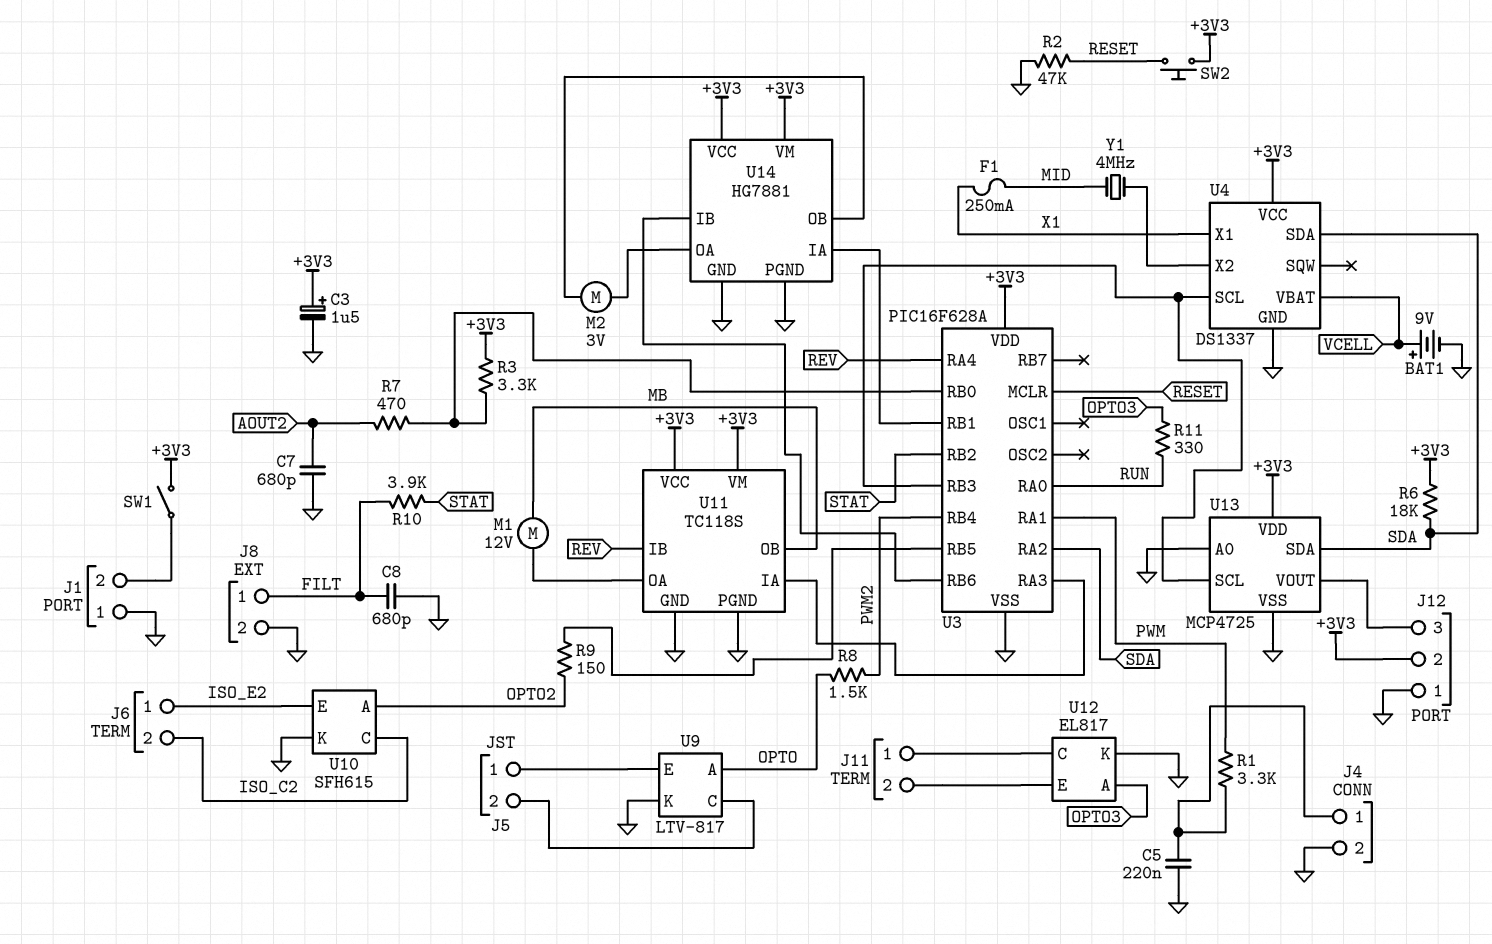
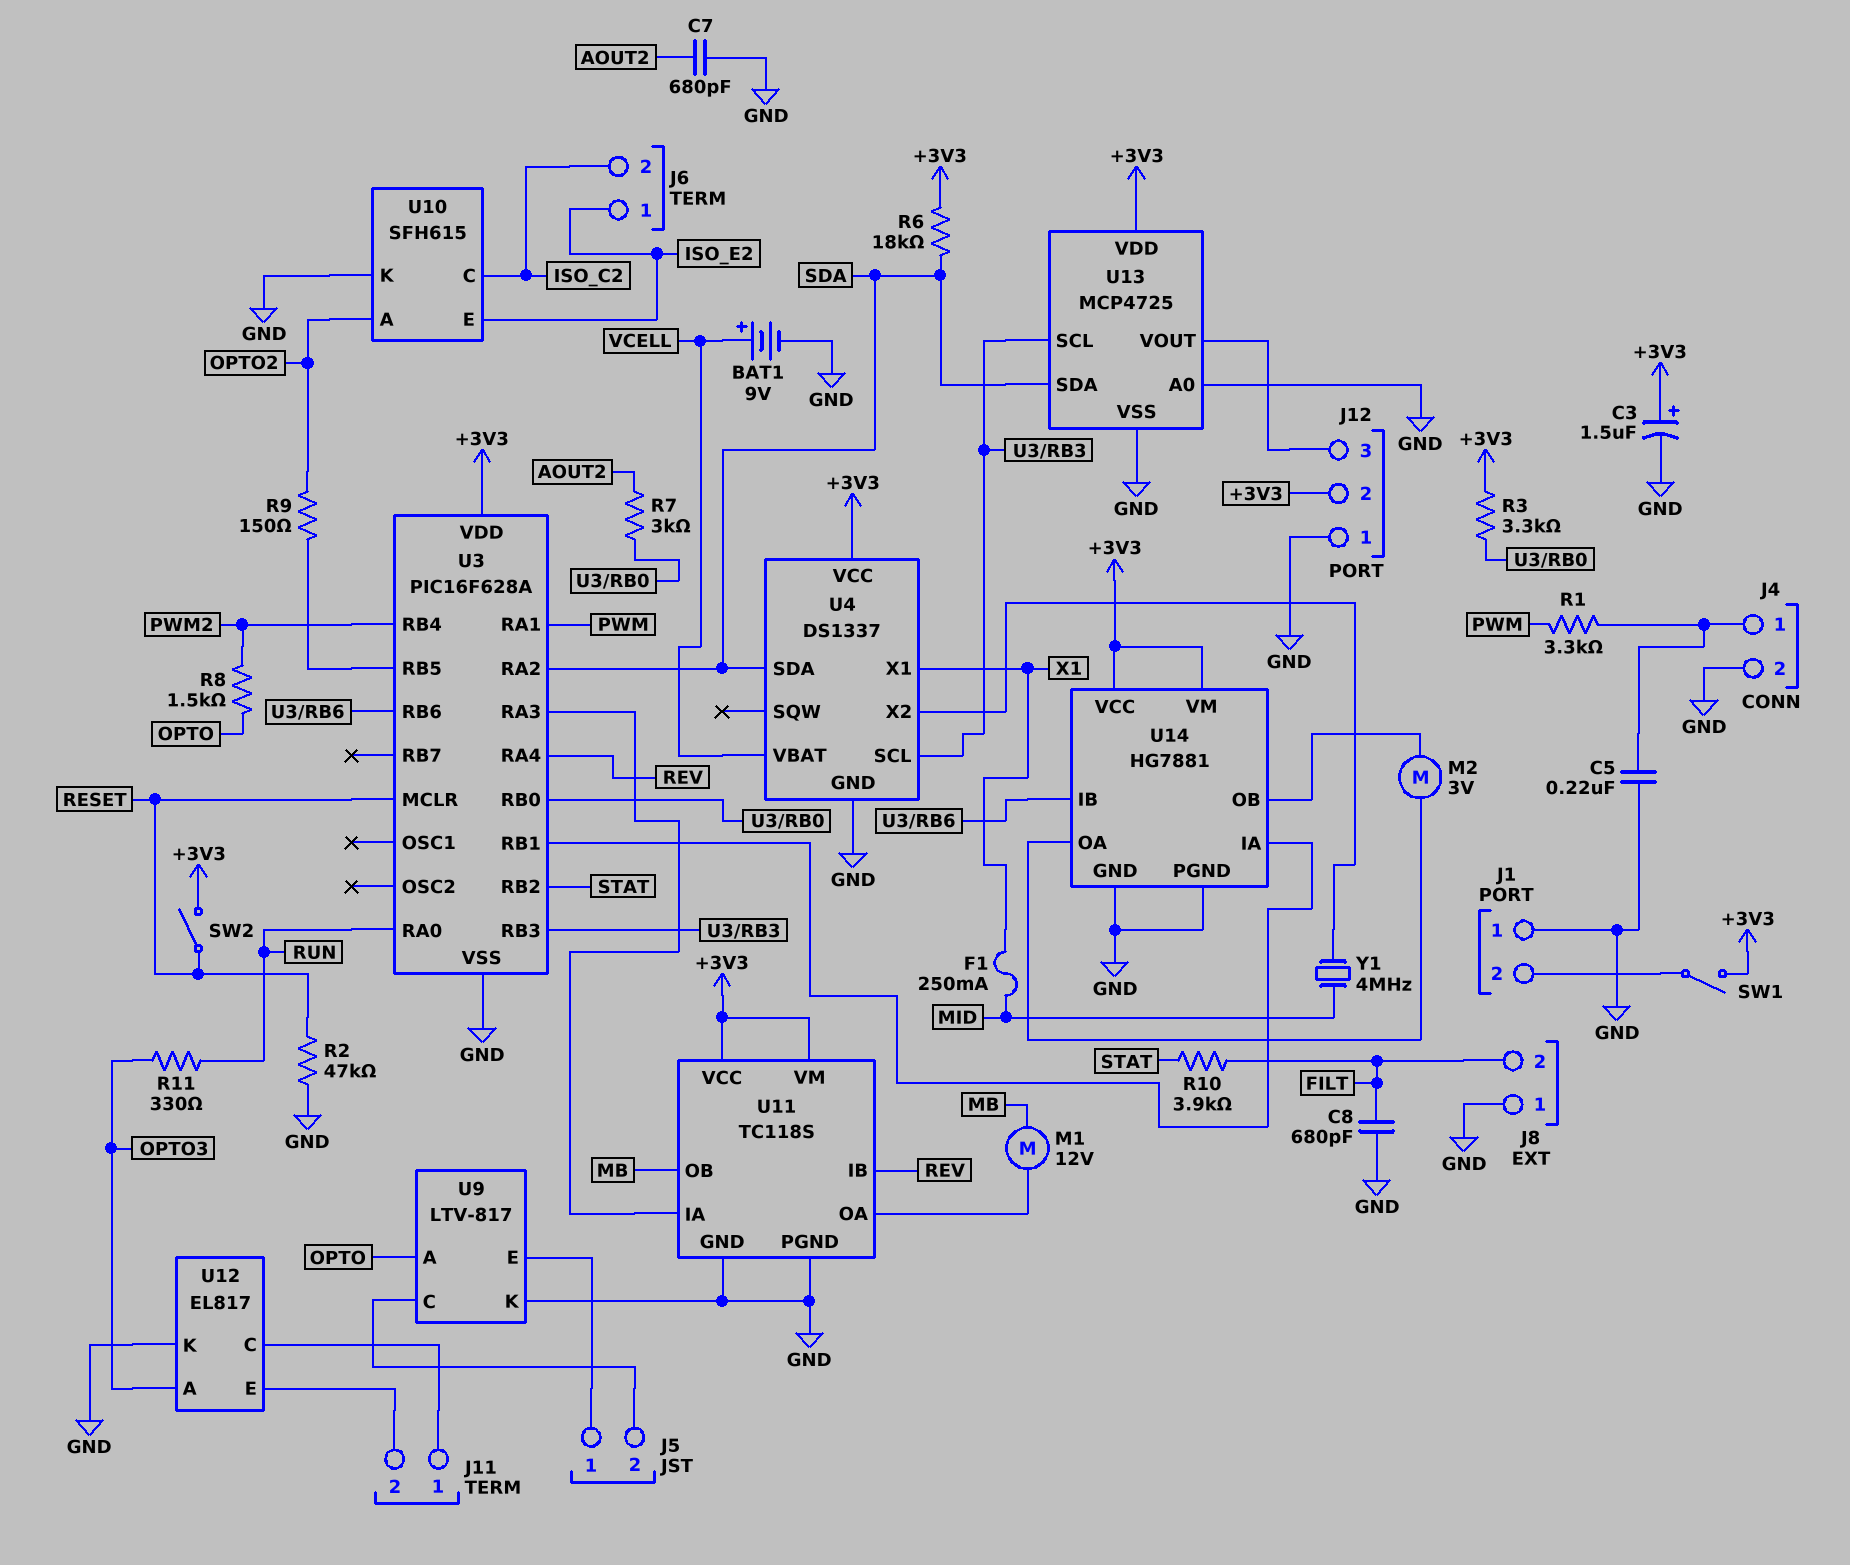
J8 pin 1: FILT -> GND
J8 pin 2: GND -> FILT
R7: 470 (AOUT2, U3/RB0) -> 3k (AOUT2, U3/RB0)
SW2: button (+3V3, RESET) -> switch (+3V3, RESET)

